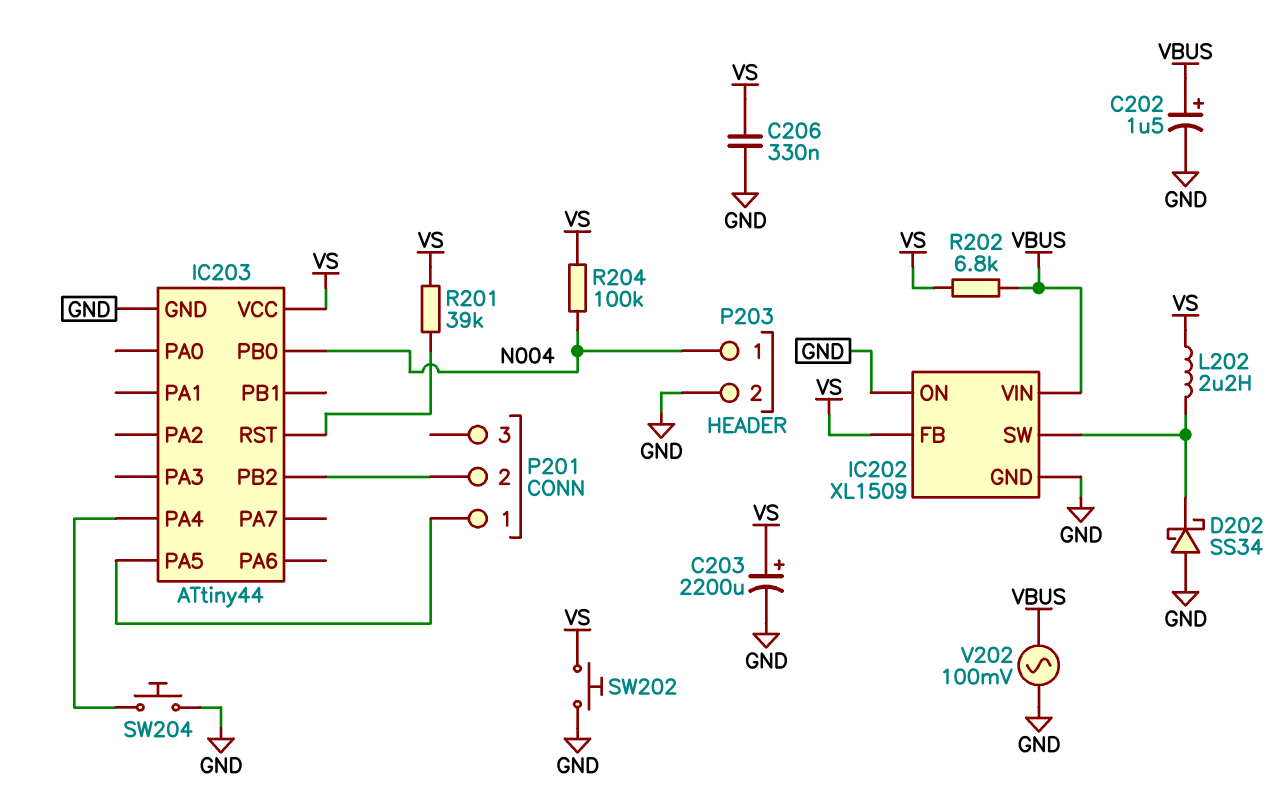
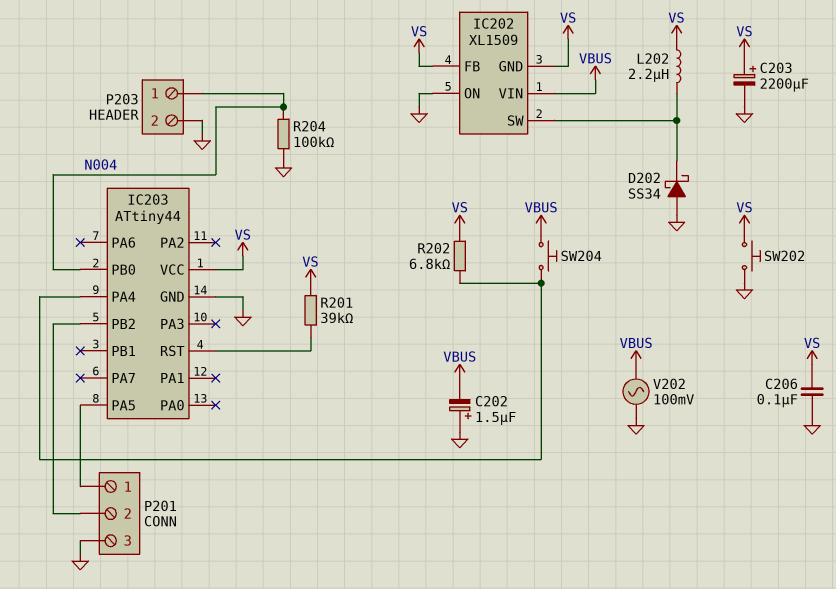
C202: 1.5uF (plus VBUS, minus GND) -> 1.5uF (plus GND, minus VBUS)
C206: 330nF (GND, VS) -> 100nF (GND, VS)
IC202 pin GND: GND -> VS
P201 pin 3: none -> GND
R202: 6.8k (VBUS, VS) -> 6.8k (IC203/PA4, VS)
R204: 100k (N004, VS) -> 100k (GND, N004)
SW204: button (GND, IC203/PA4) -> button (IC203/PA4, VBUS)

